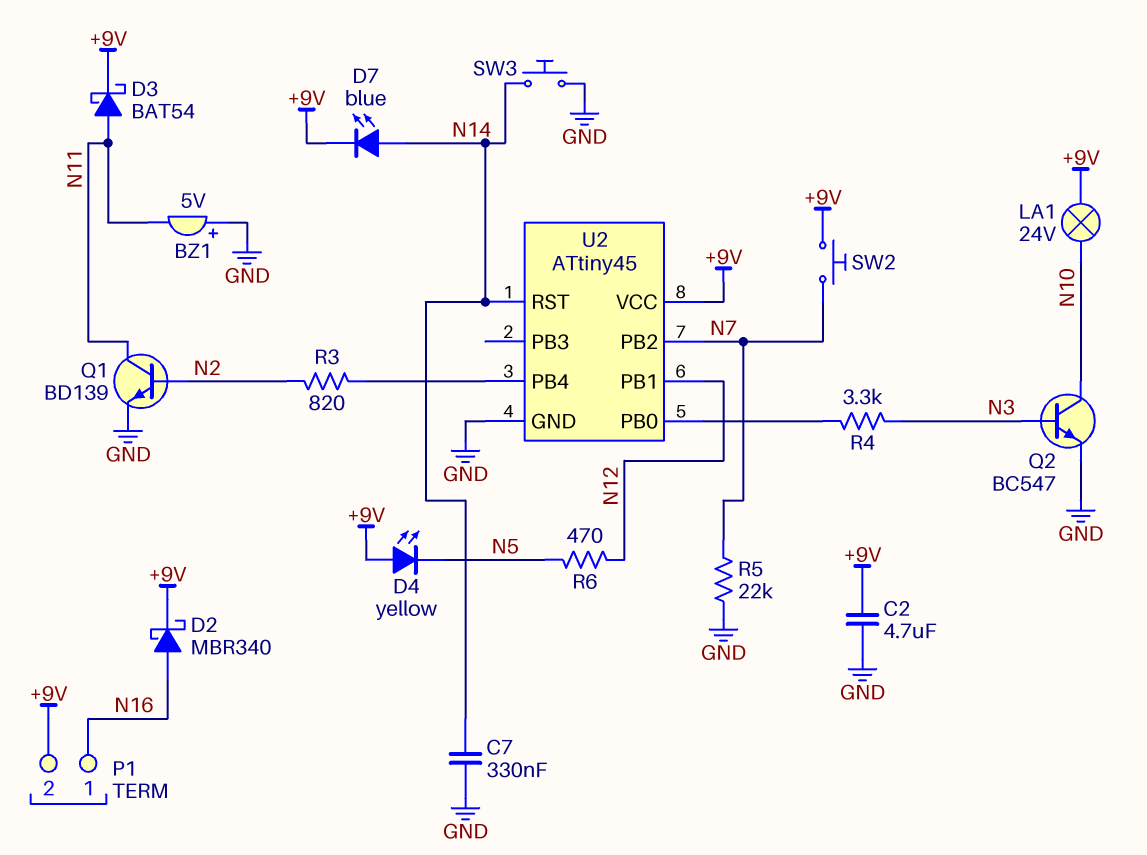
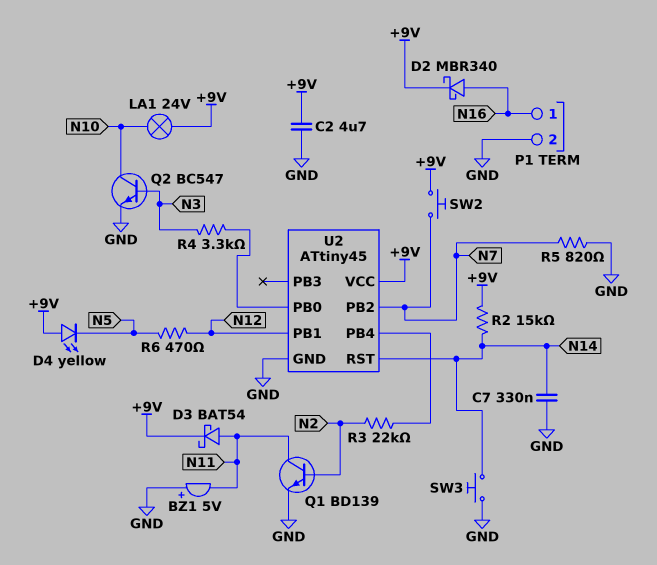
D7: LED blue (A N14, K +9V) -> none
P1 pin 2: +9V -> GND
R2: none -> 15k (+9V, N14)
R3: 820 (N2, U2/PB4) -> 22k (N2, U2/PB4)
R5: 22k (GND, N7) -> 820 (GND, N7)

